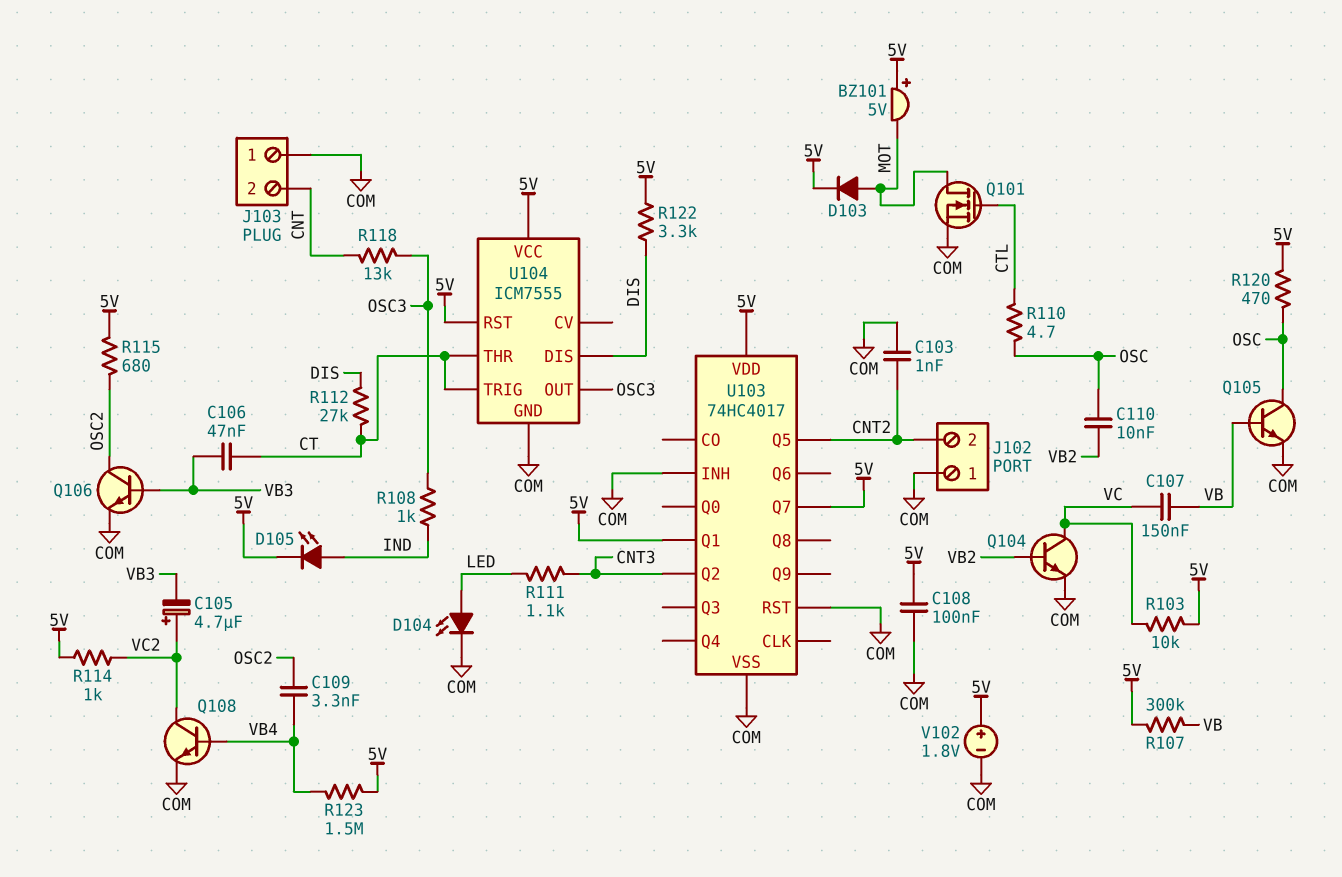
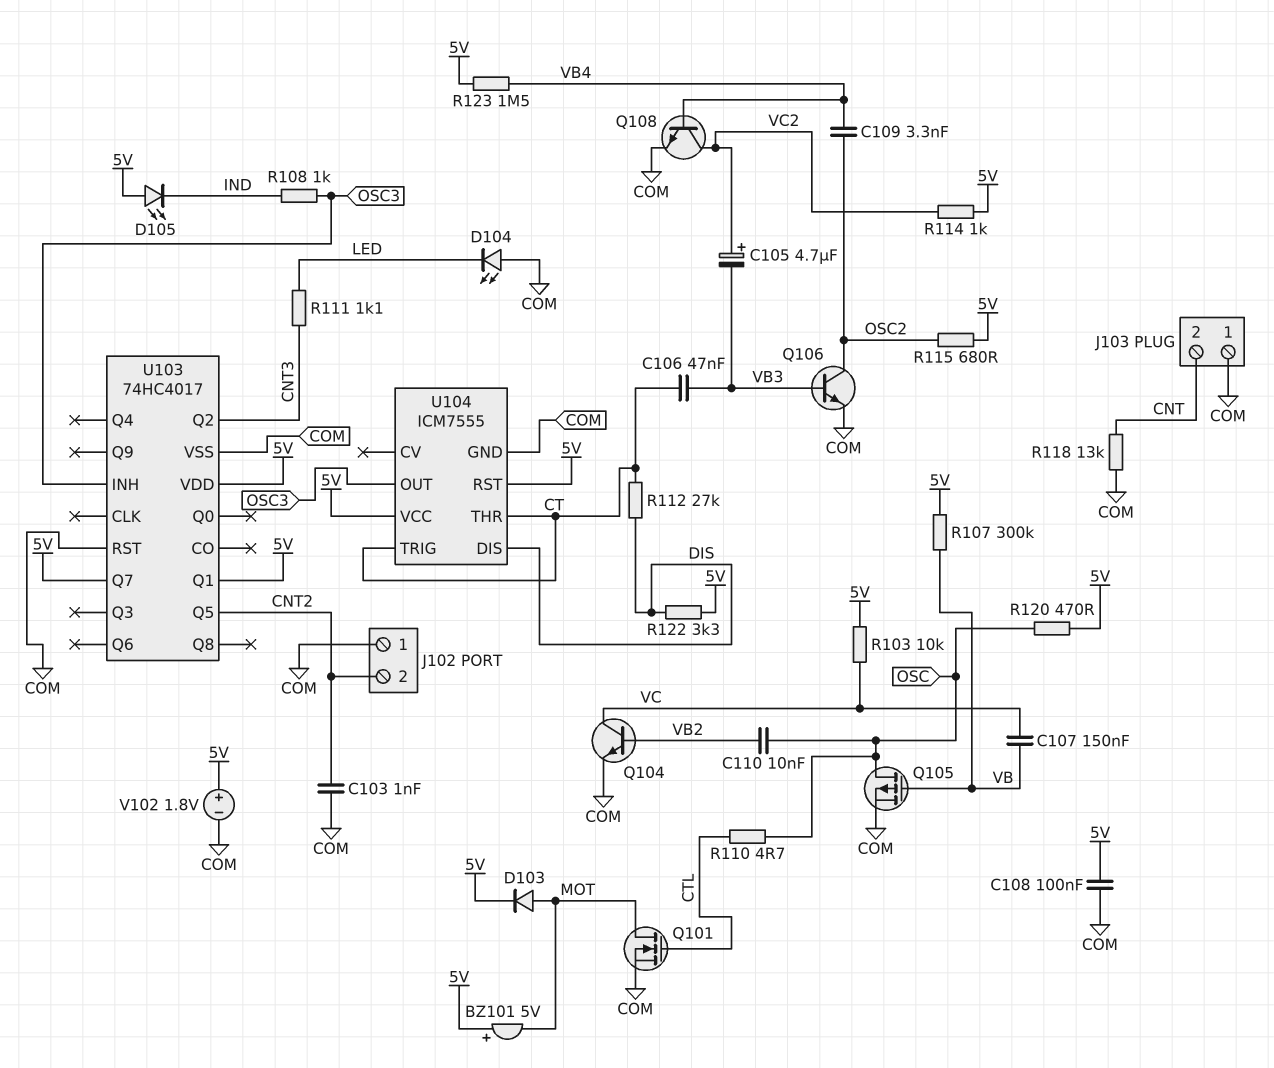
D104: LED (A LED, K COM) -> LED (A COM, K LED)
D105: LED (A IND, K 5V) -> LED (A 5V, K IND)
Q105: NPN (B VB, C OSC, E COM) -> PMOS (G VB, D OSC, S COM)
R118: 13k (CNT, OSC3) -> 13k (CNT, COM)
U103 pin INH: COM -> OSC3

